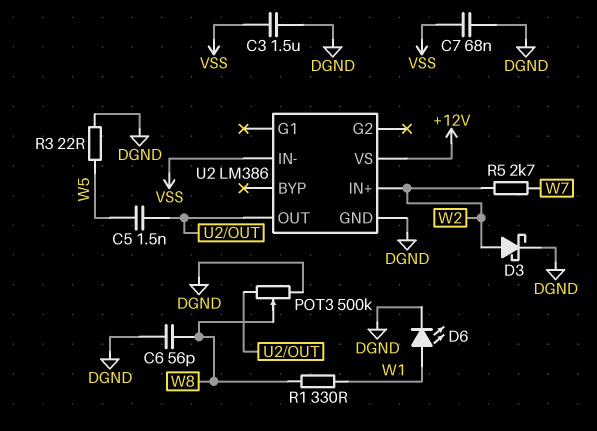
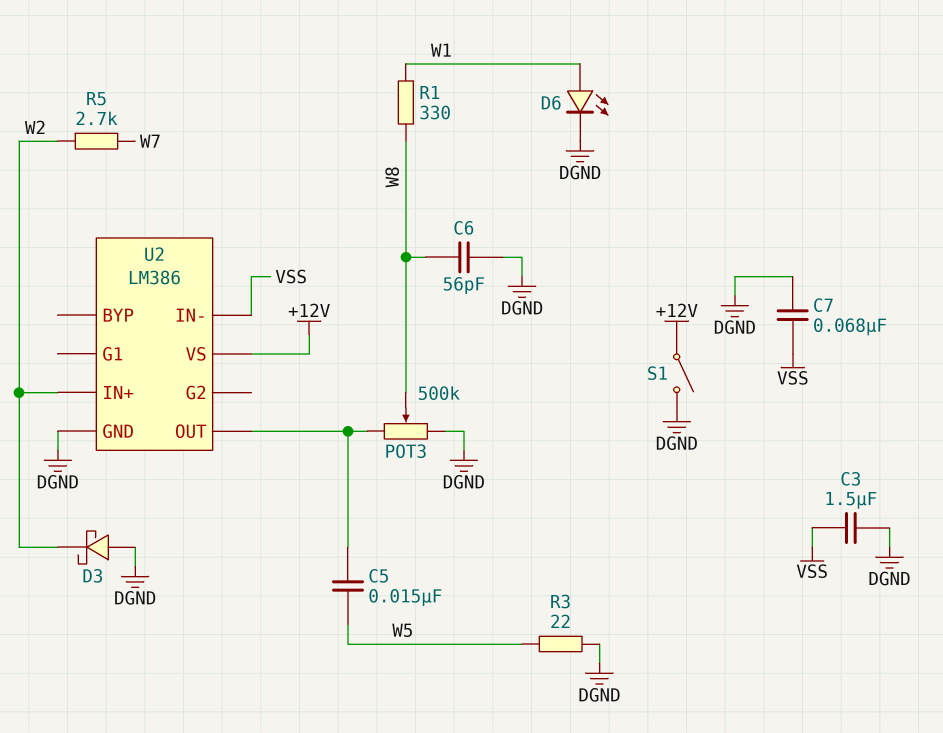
C5: 1.5nF (U2/OUT, W5) -> 15nF (U2/OUT, W5)
D3: schottky (A W2, K DGND) -> schottky (A DGND, K W2)
S1: none -> switch (+12V, DGND)

